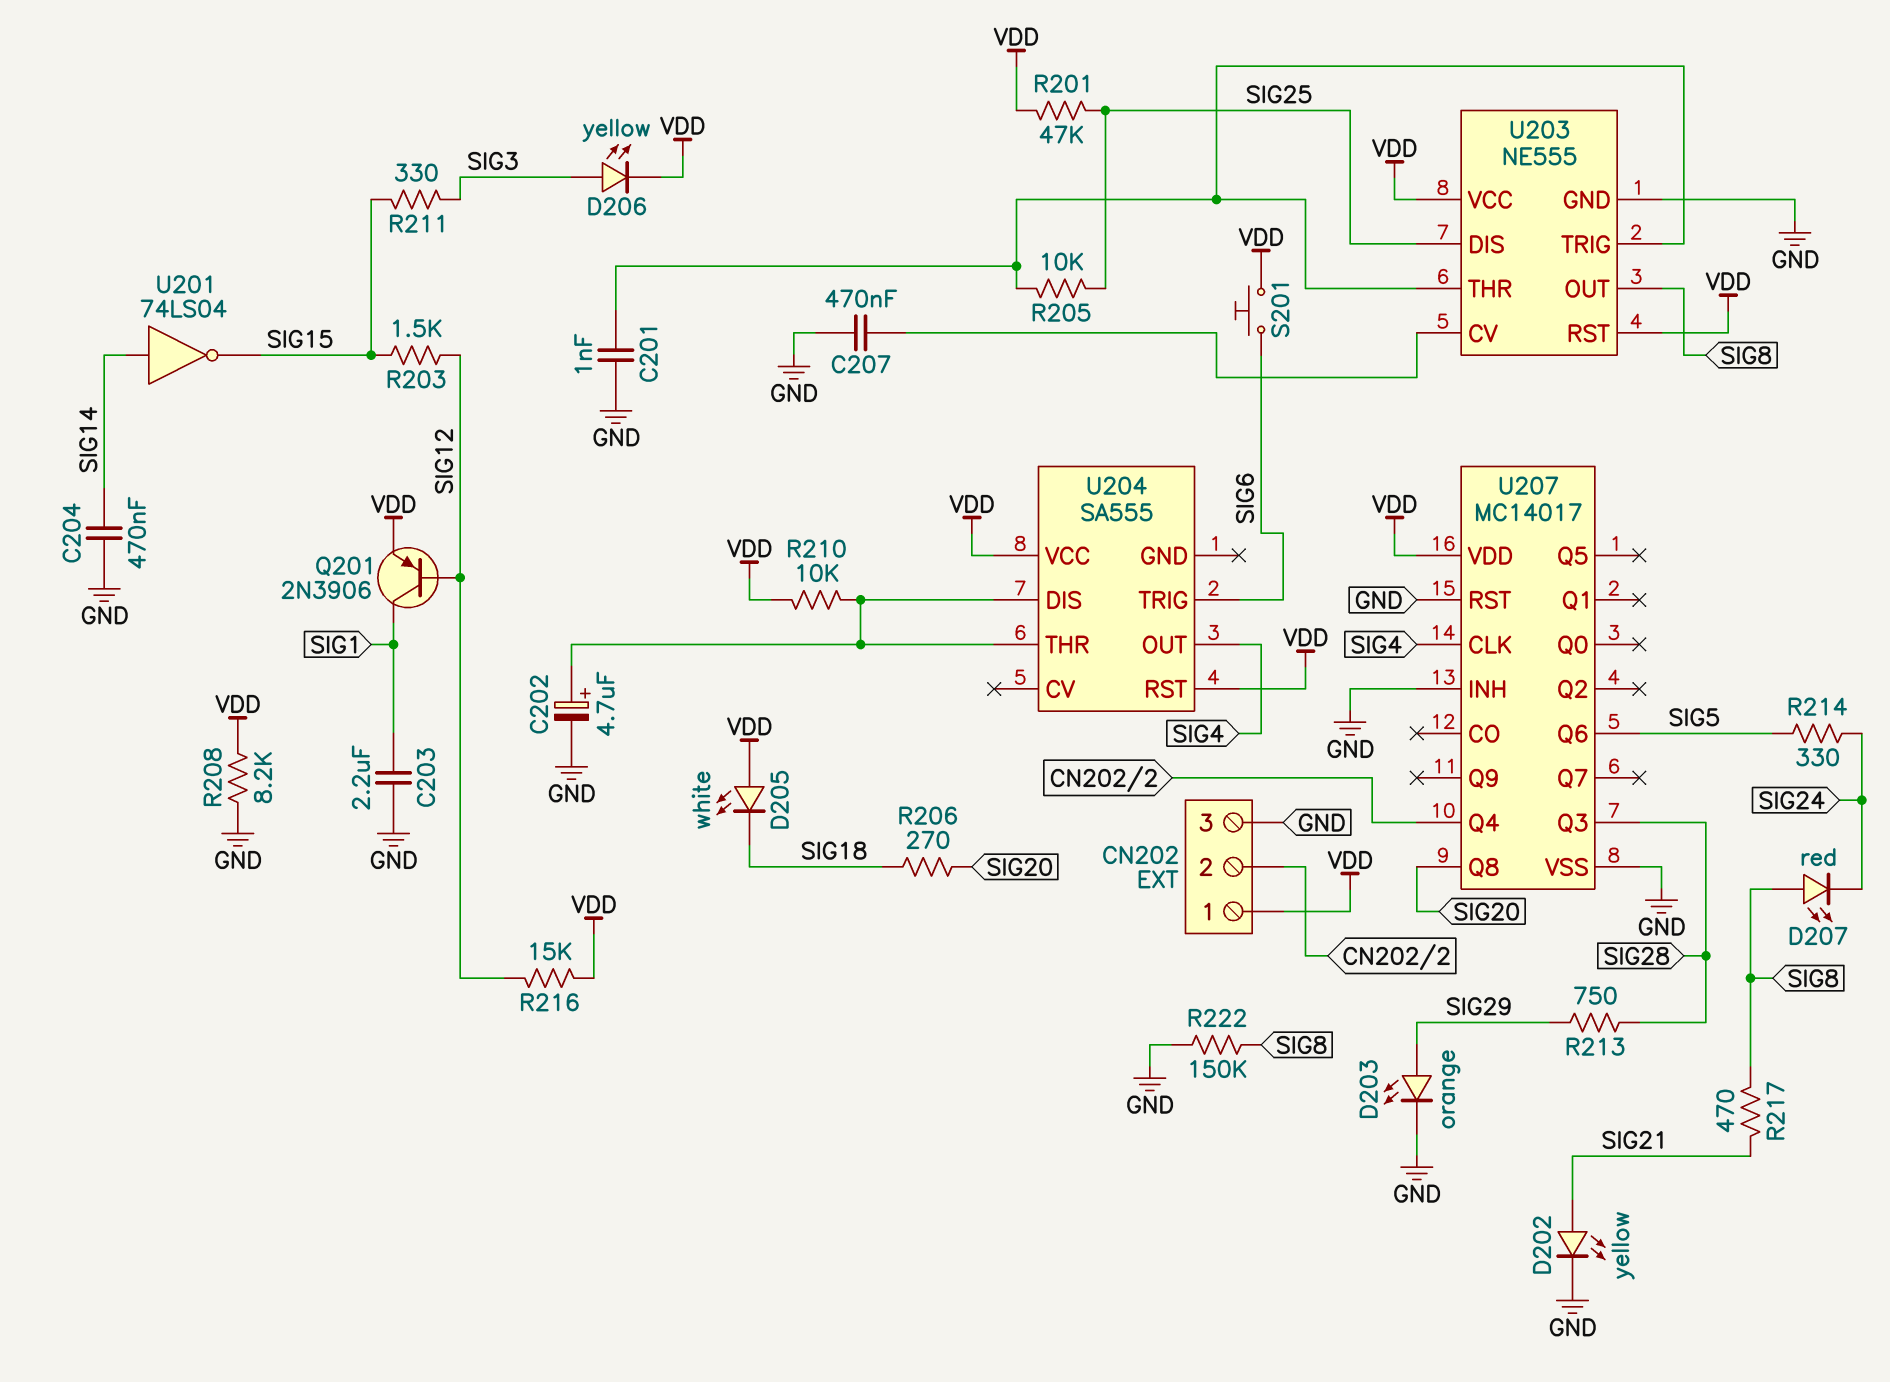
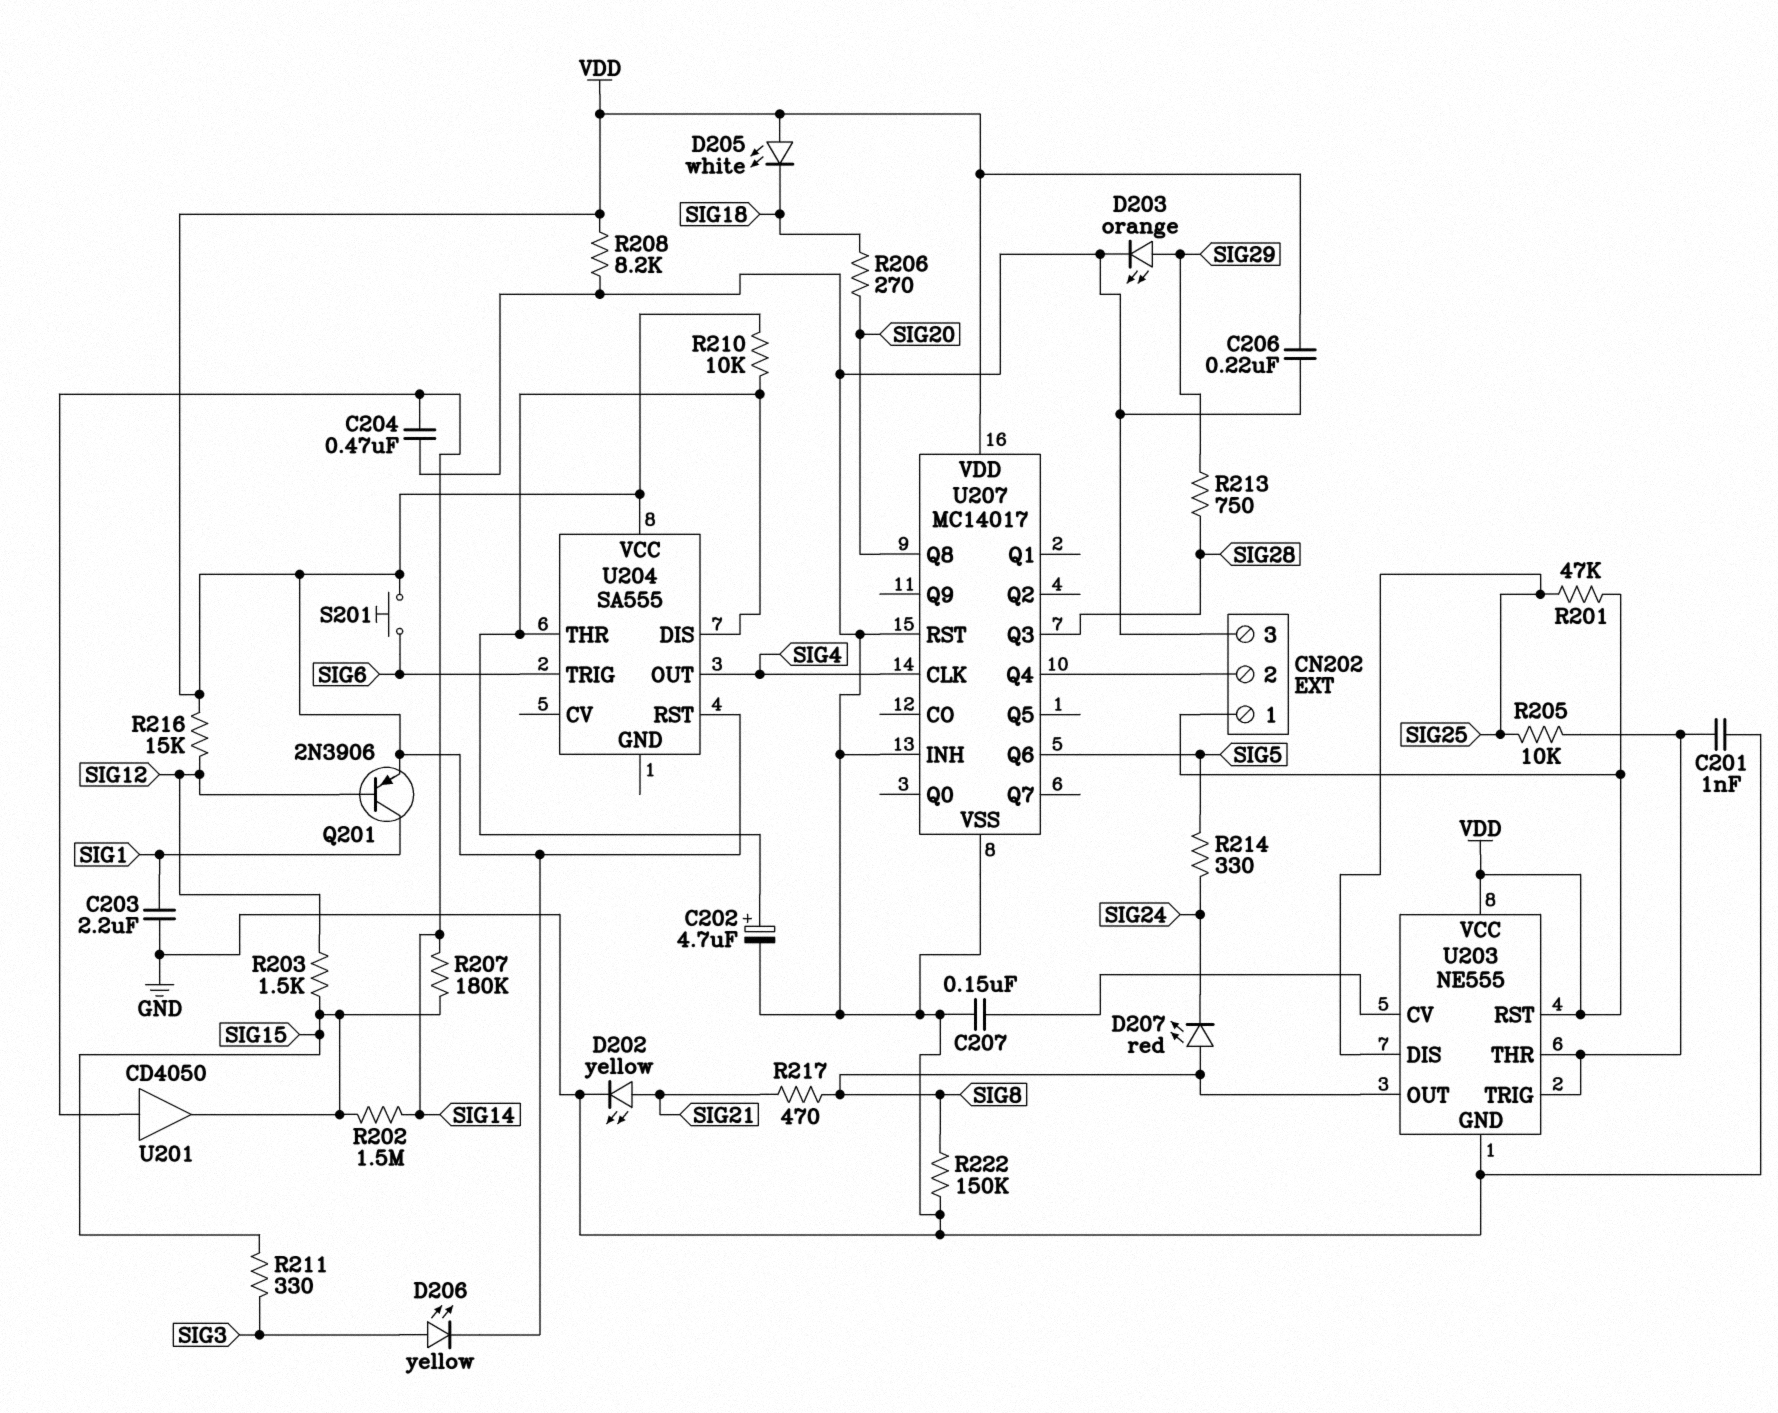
C206: none -> 220nF (GND, VDD)
C207: 470nF (GND, U203/CV) -> 150nF (GND, U203/CV)
R202: none -> 1.5M (SIG14, SIG15)
R207: none -> 180k (SIG14, SIG15)
U201: NOT 74LS04 (in SIG14, out SIG15) -> buffer CD4050 (in SIG14, out SIG15)

